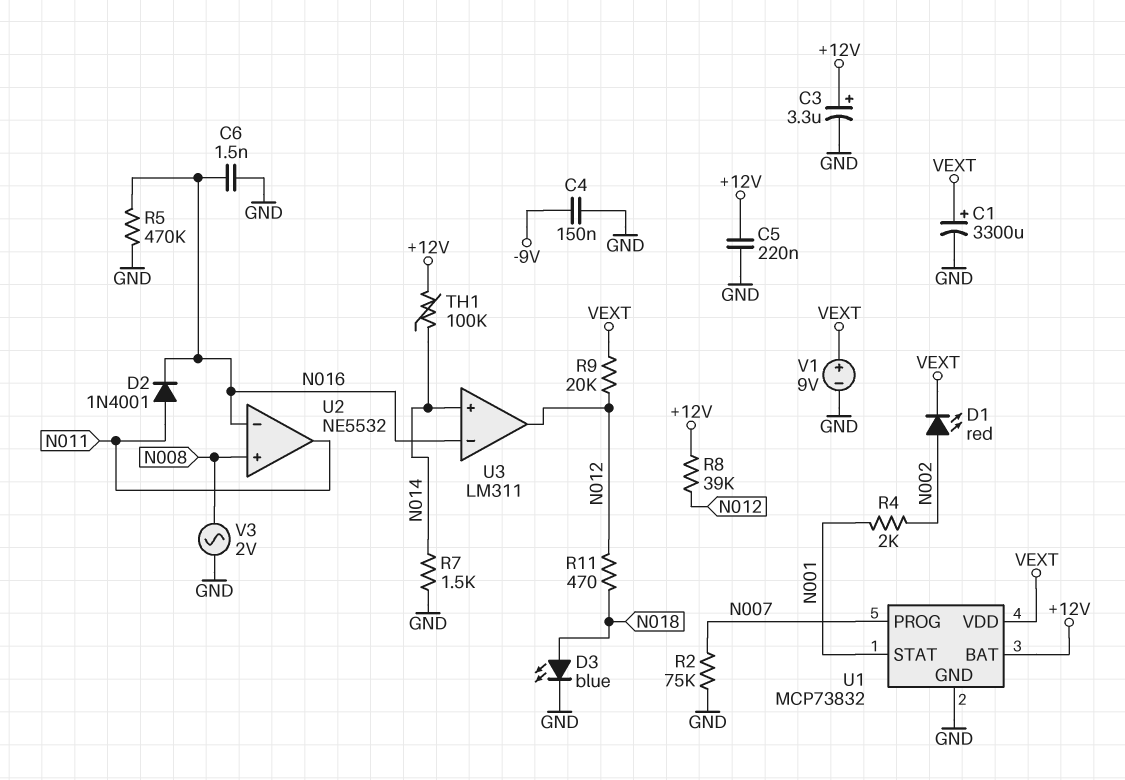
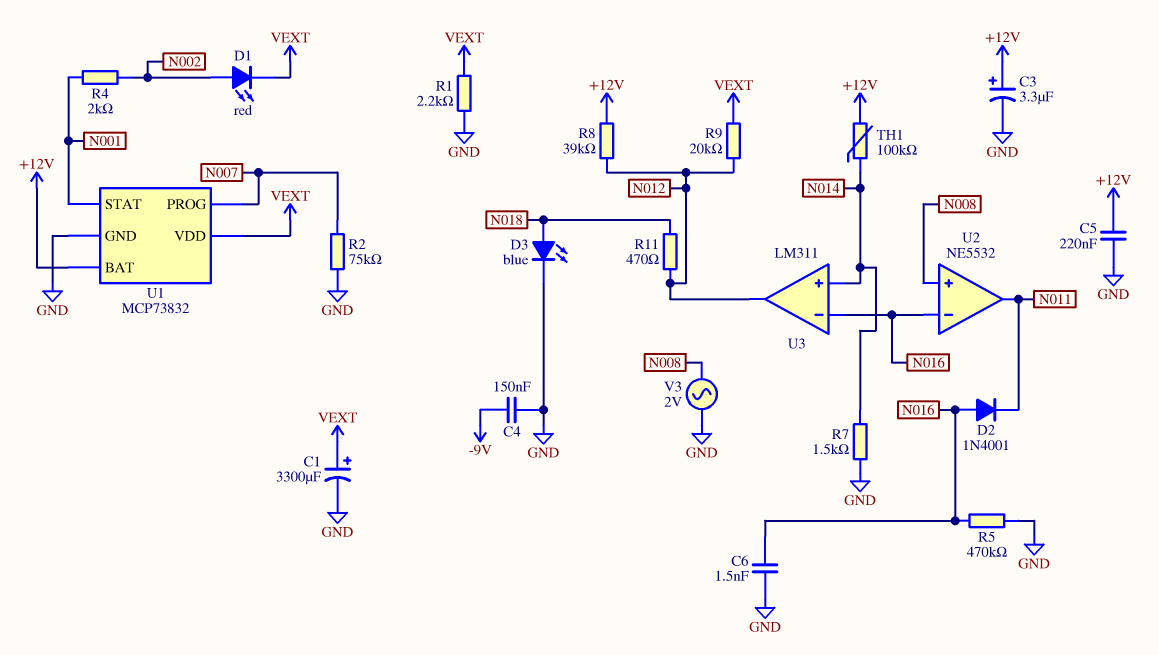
D2: diode 1N4001 (A N011, K N016) -> diode 1N4001 (A N016, K N011)
R1: none -> 2.2k (GND, VEXT)
V1: 9V (plus VEXT, minus GND) -> none

